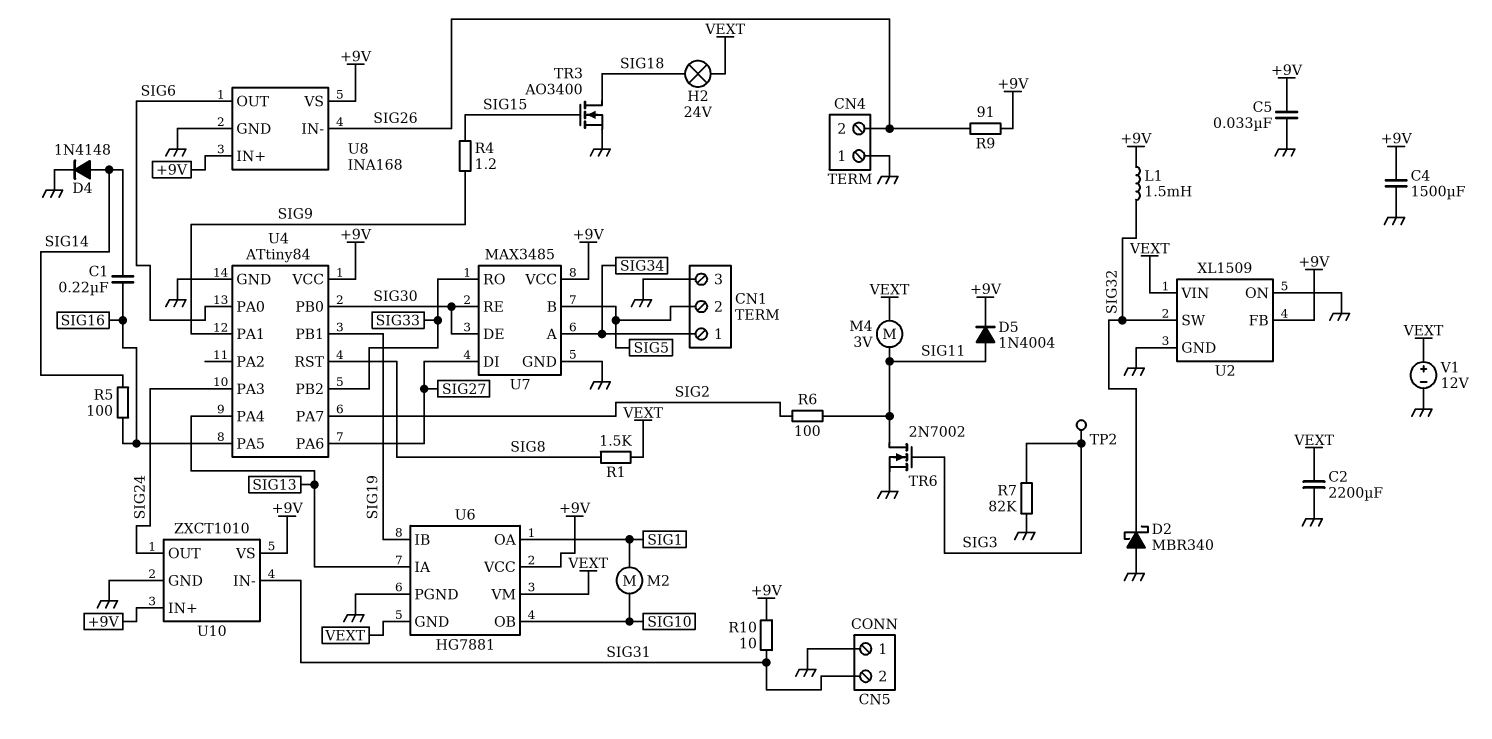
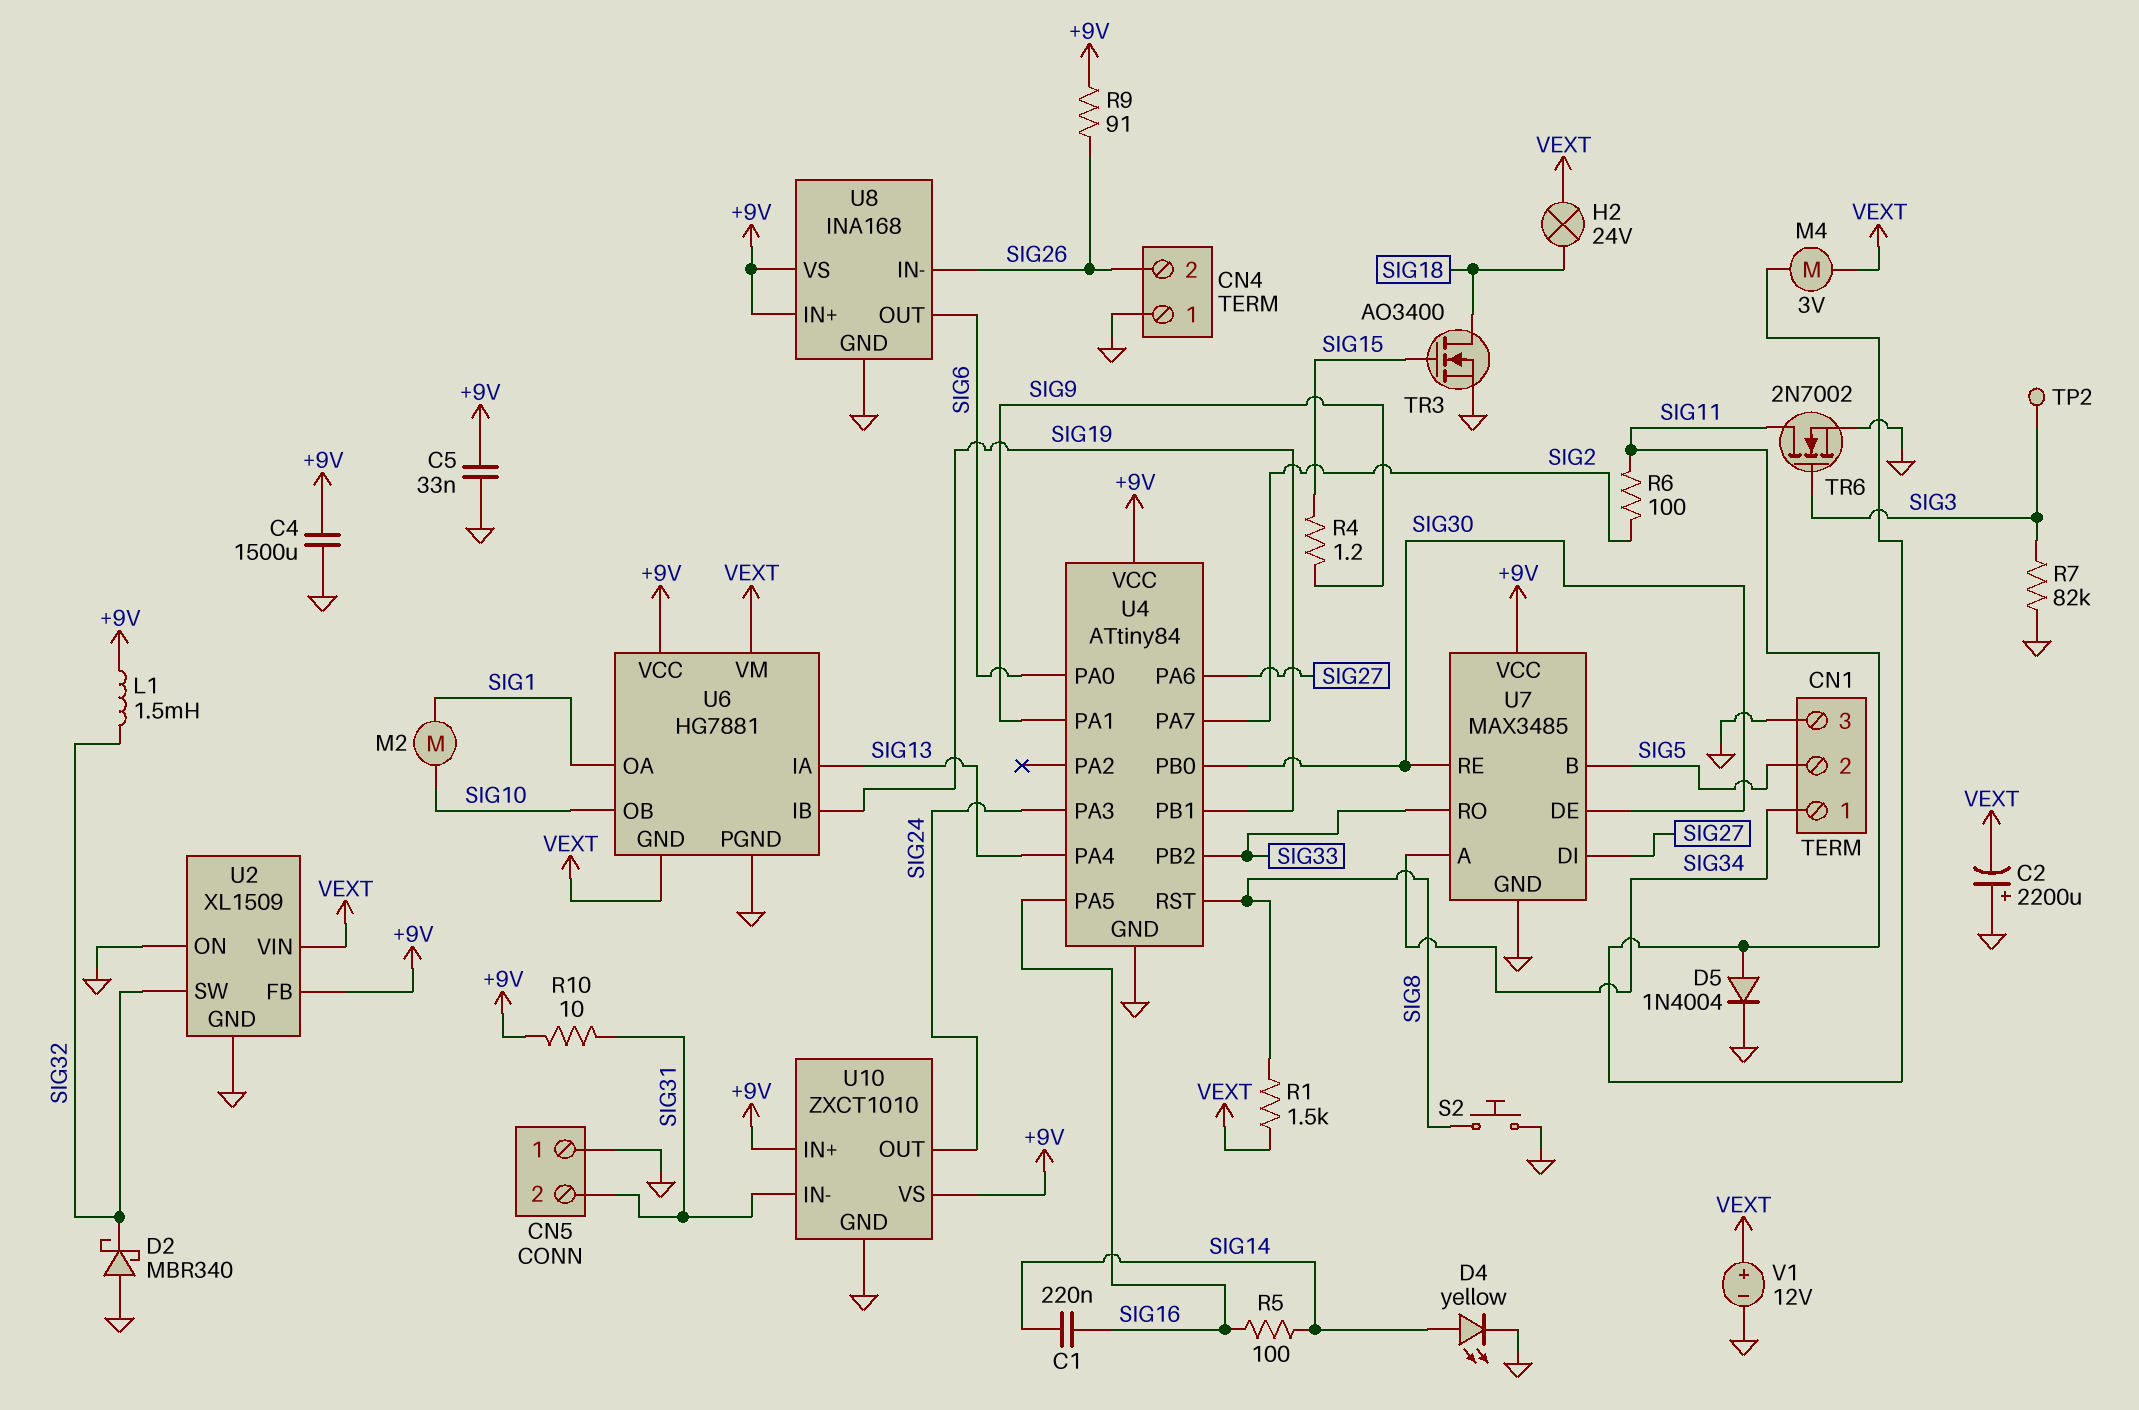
C2: 2200uF (GND, VEXT) -> 2200uF (plus GND, minus VEXT)
D4: diode 1N4148 (A SIG14, K GND) -> LED yellow (A SIG14, K GND)
D5: diode 1N4004 (A SIG11, K +9V) -> diode 1N4004 (A SIG11, K GND)
S2: none -> button (GND, SIG8)

